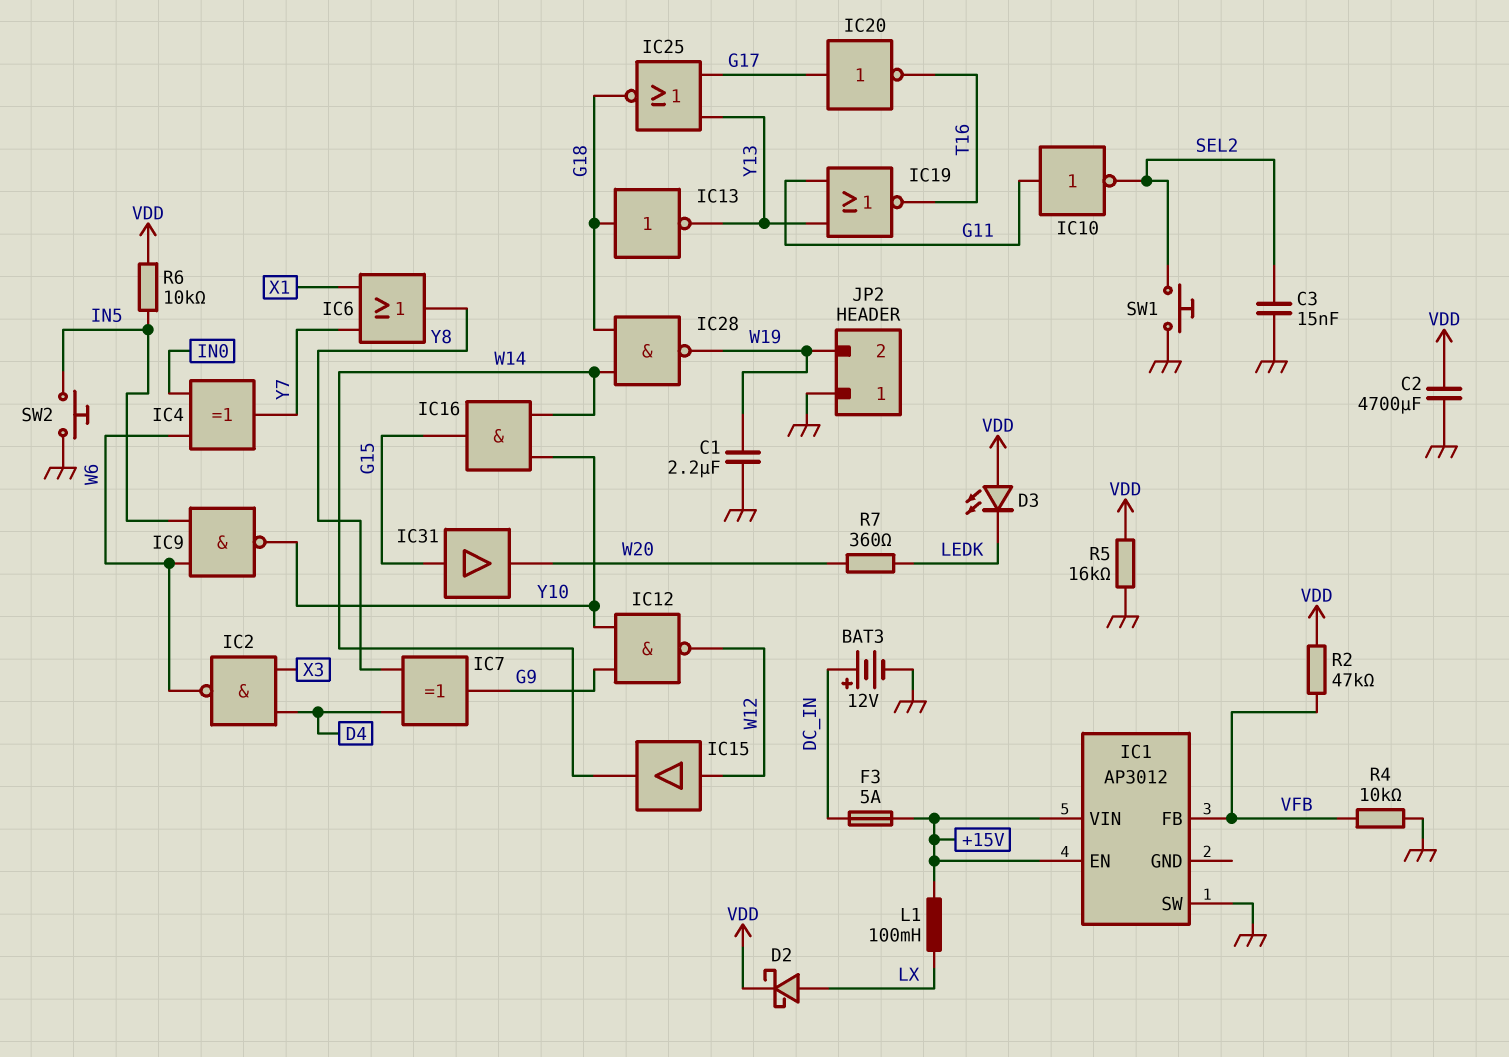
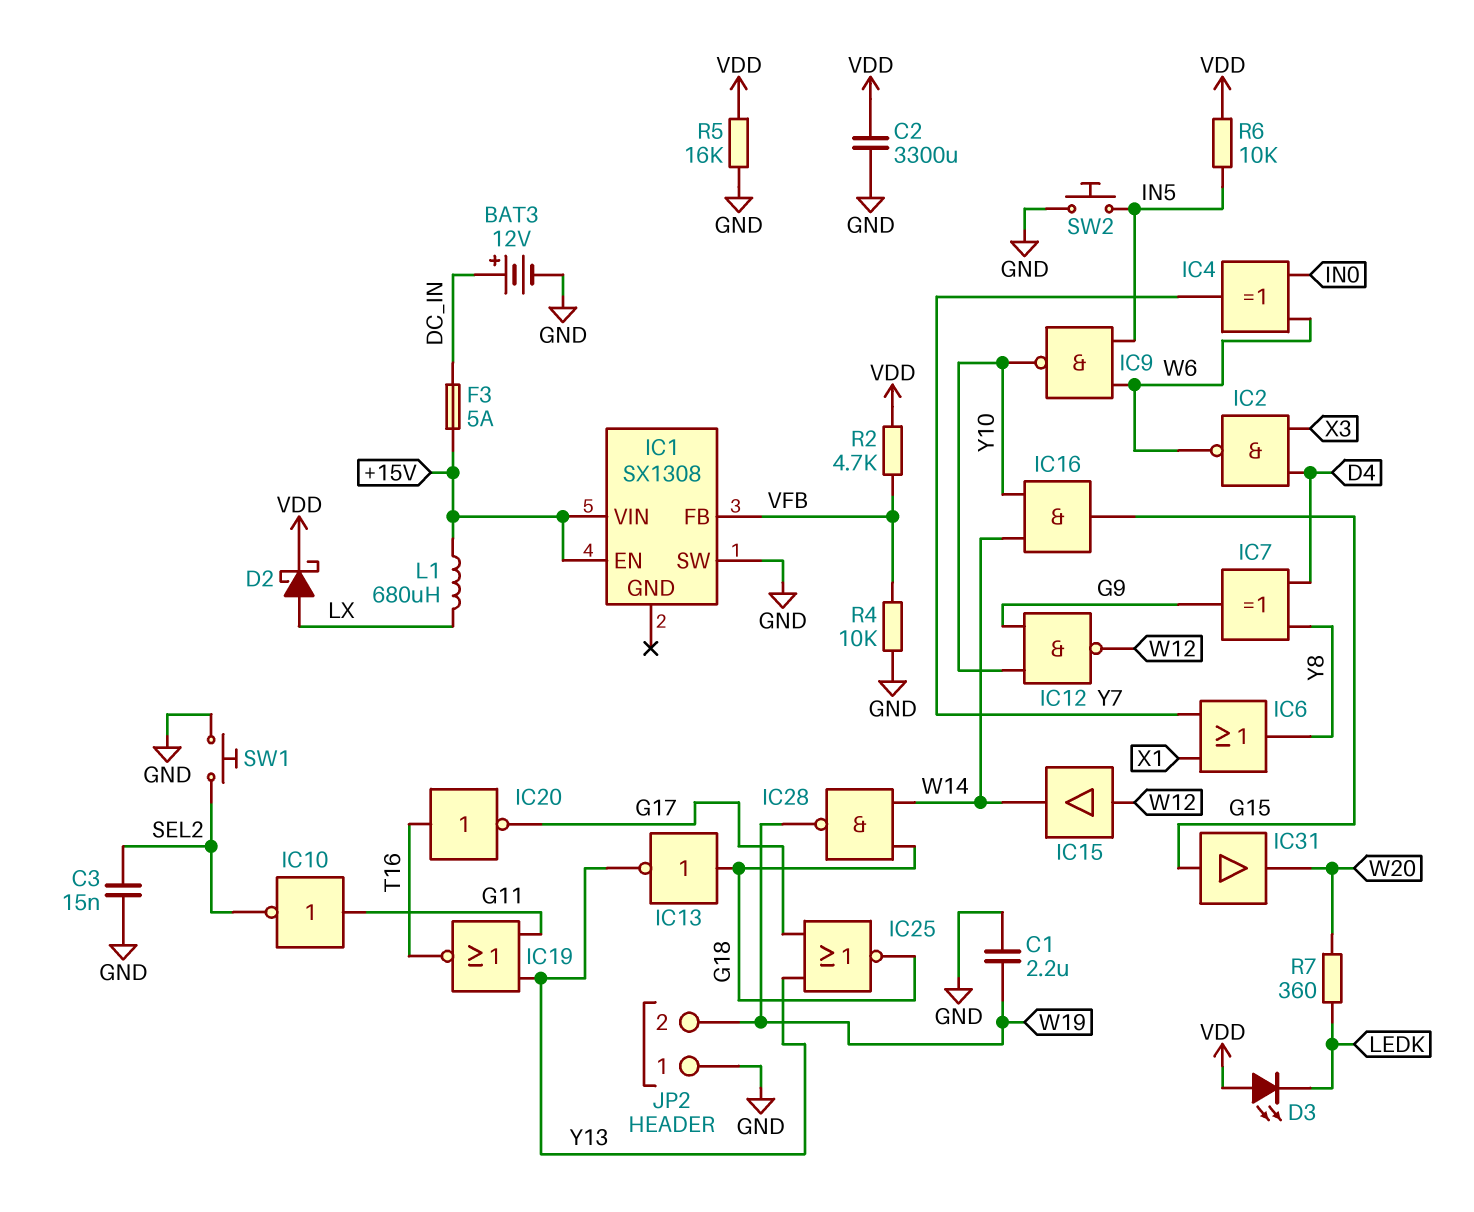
C2: 4700uF (GND, VDD) -> 3300uF (GND, VDD)
IC1: AP3012 -> SX1308
IC20: NOT (in G17, out T16) -> NOT (in T16, out G17)
L1: 100mH (+15V, LX) -> 680uH (+15V, LX)
R2: 47k (VDD, VFB) -> 4.7k (VDD, VFB)

